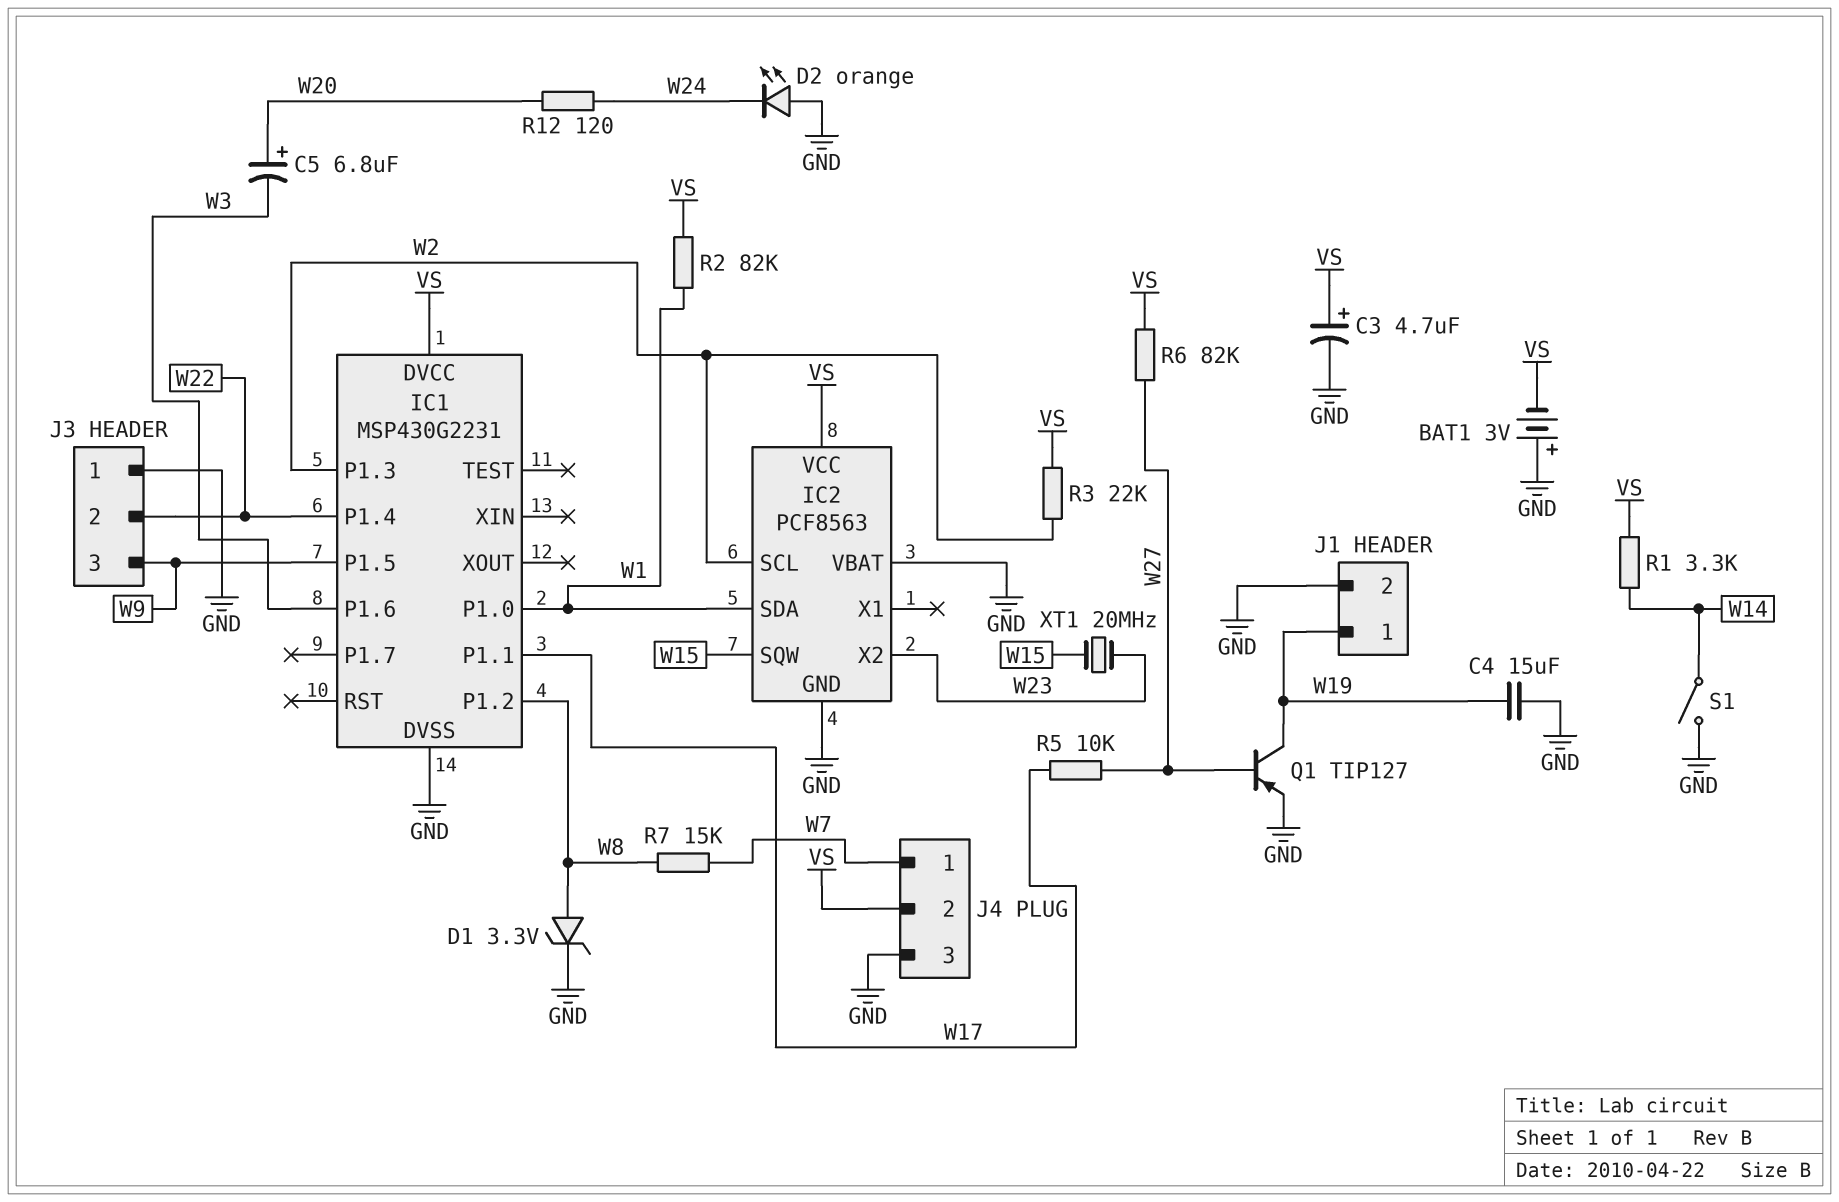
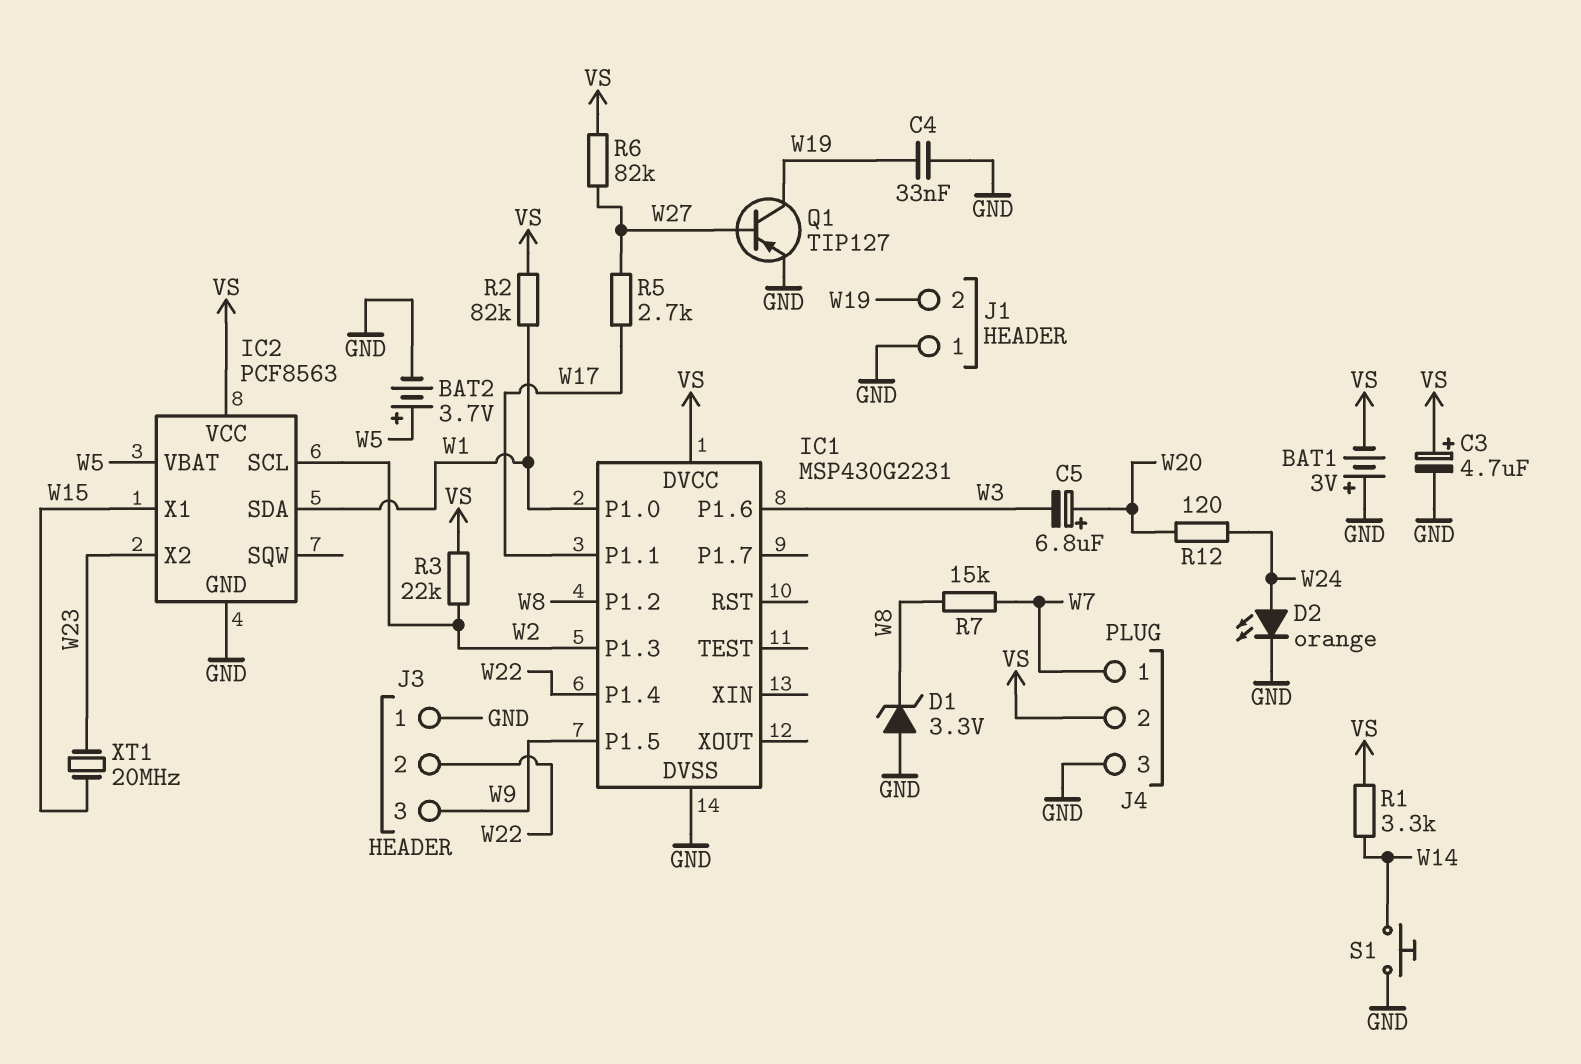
BAT2: none -> 3.7V (plus W5, minus GND)
C4: 15uF (GND, W19) -> 33nF (GND, W19)
D1: zener 3.3V (A W8, K GND) -> zener 3.3V (A GND, K W8)
D2: LED orange (A GND, K W24) -> LED orange (A W24, K GND)
IC2 pin SQW: W15 -> none
IC2 pin VBAT: GND -> W5
IC2 pin X1: none -> W15
J1 pin 1: W19 -> GND
J1 pin 2: GND -> W19
R5: 10k (W17, W27) -> 2.7k (W17, W27)
S1: switch (GND, W14) -> button (GND, W14)

